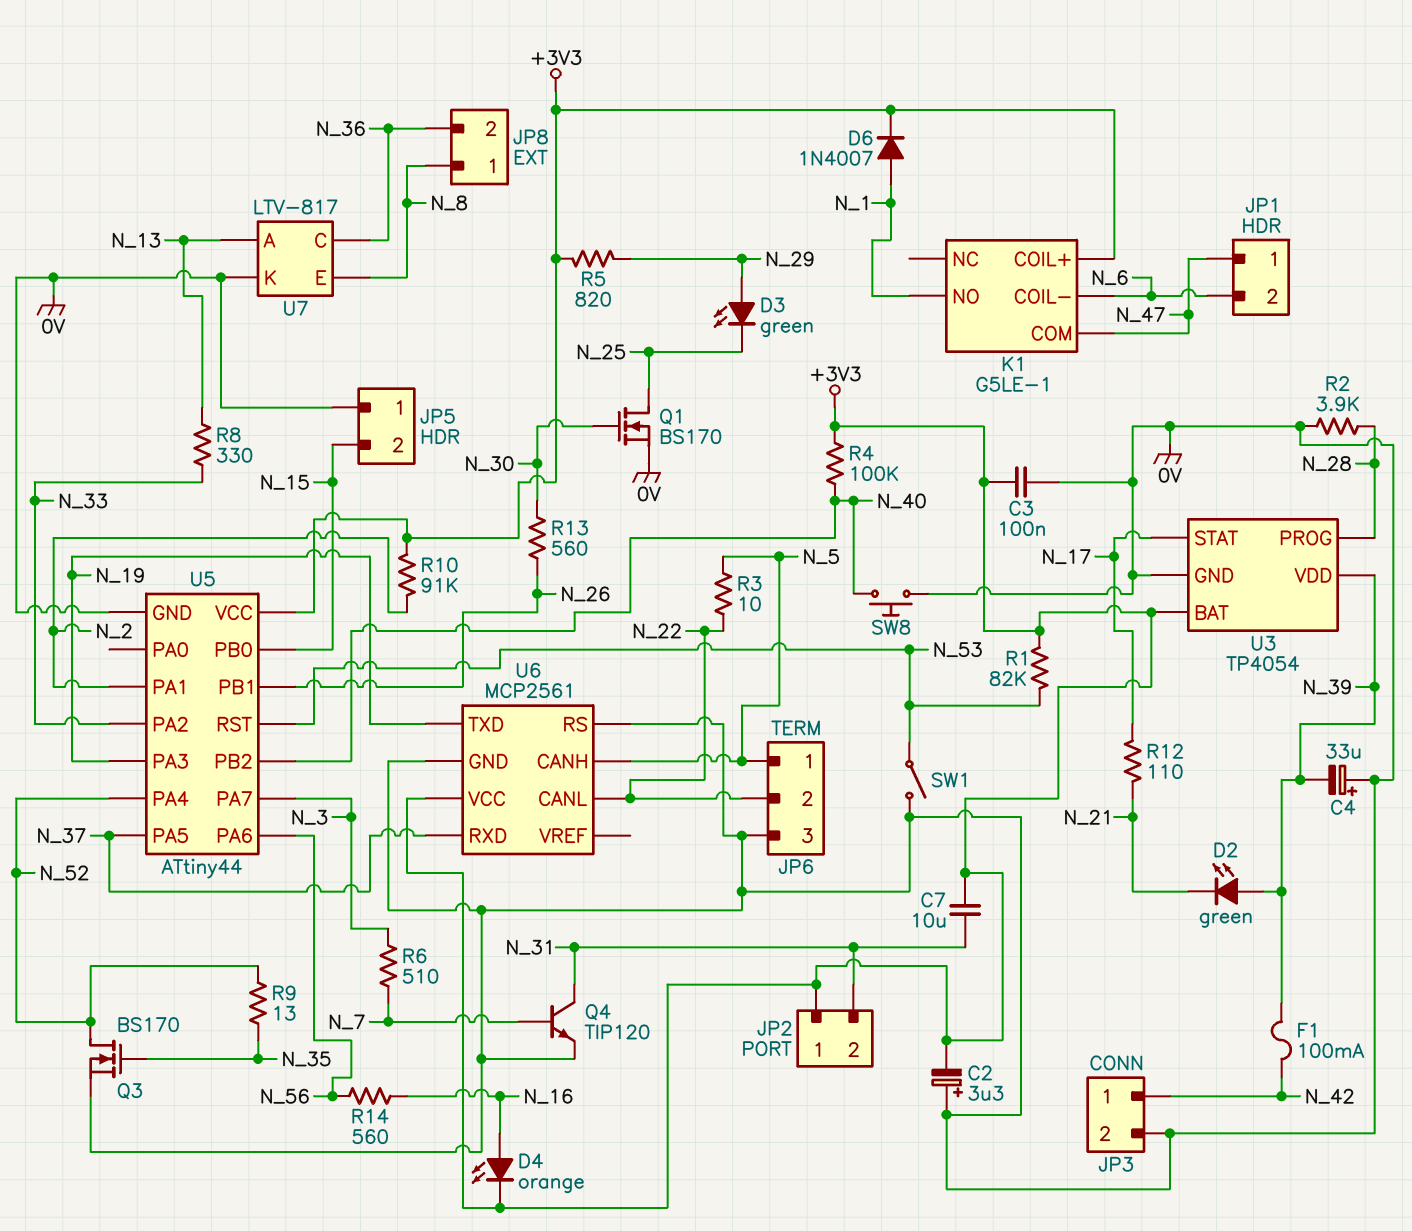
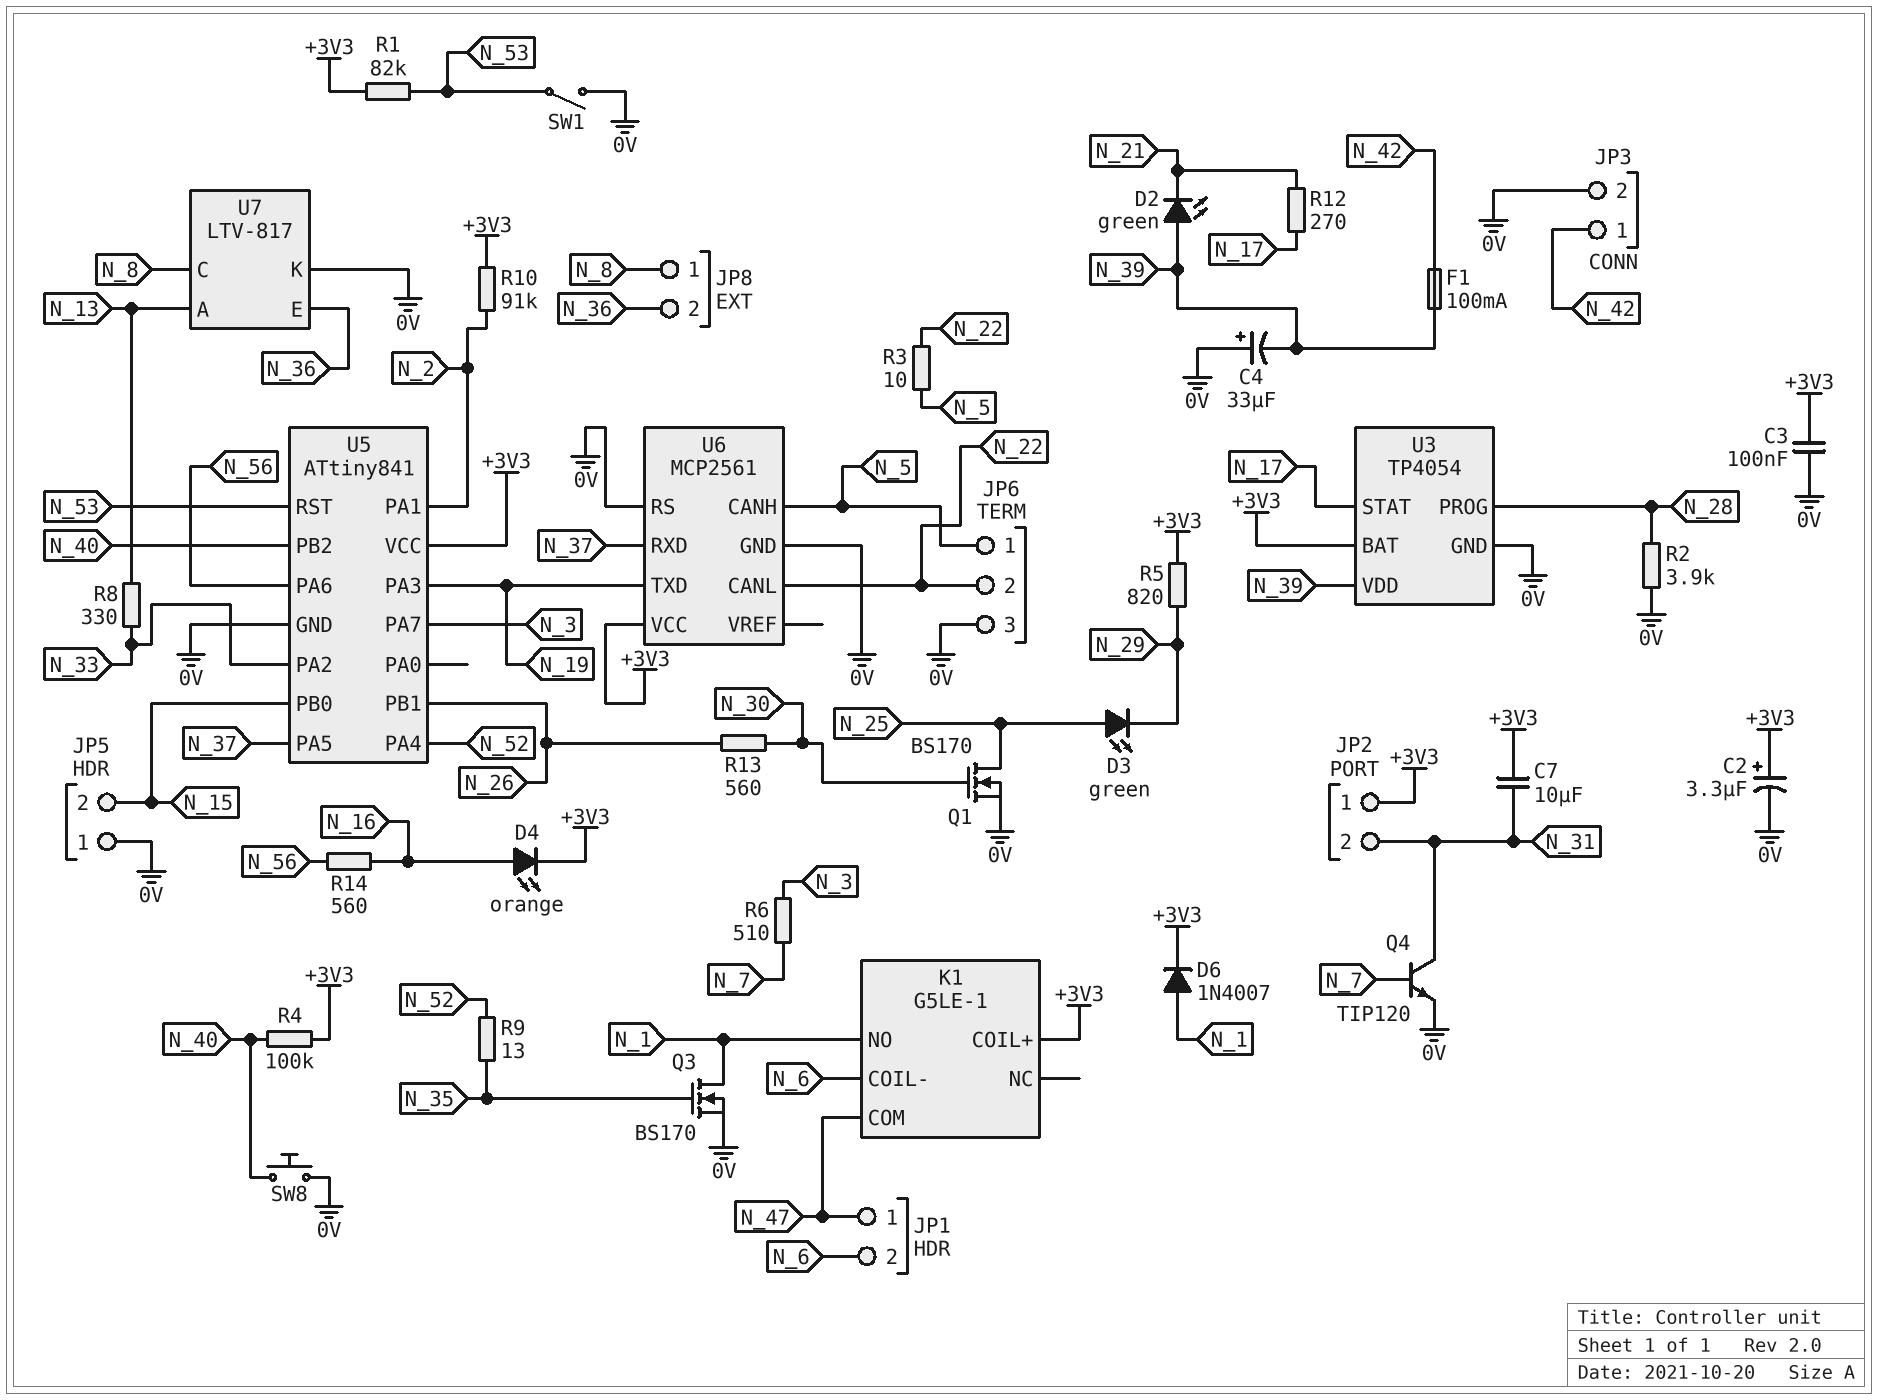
C2: 3.3uF (plus 0V, minus +3V3) -> 3.3uF (plus +3V3, minus 0V)
D3: LED green (A N_29, K N_25) -> LED green (A N_25, K N_29)
Q3: NMOS BS170 (G N_35, D N_52, S 0V) -> NMOS BS170 (G N_35, D N_1, S 0V)
R12: 110 (N_17, N_21) -> 270 (N_17, N_21)
U5: ATtiny44 -> ATtiny841
U7 pin C: N_36 -> N_8
U7 pin E: N_8 -> N_36

